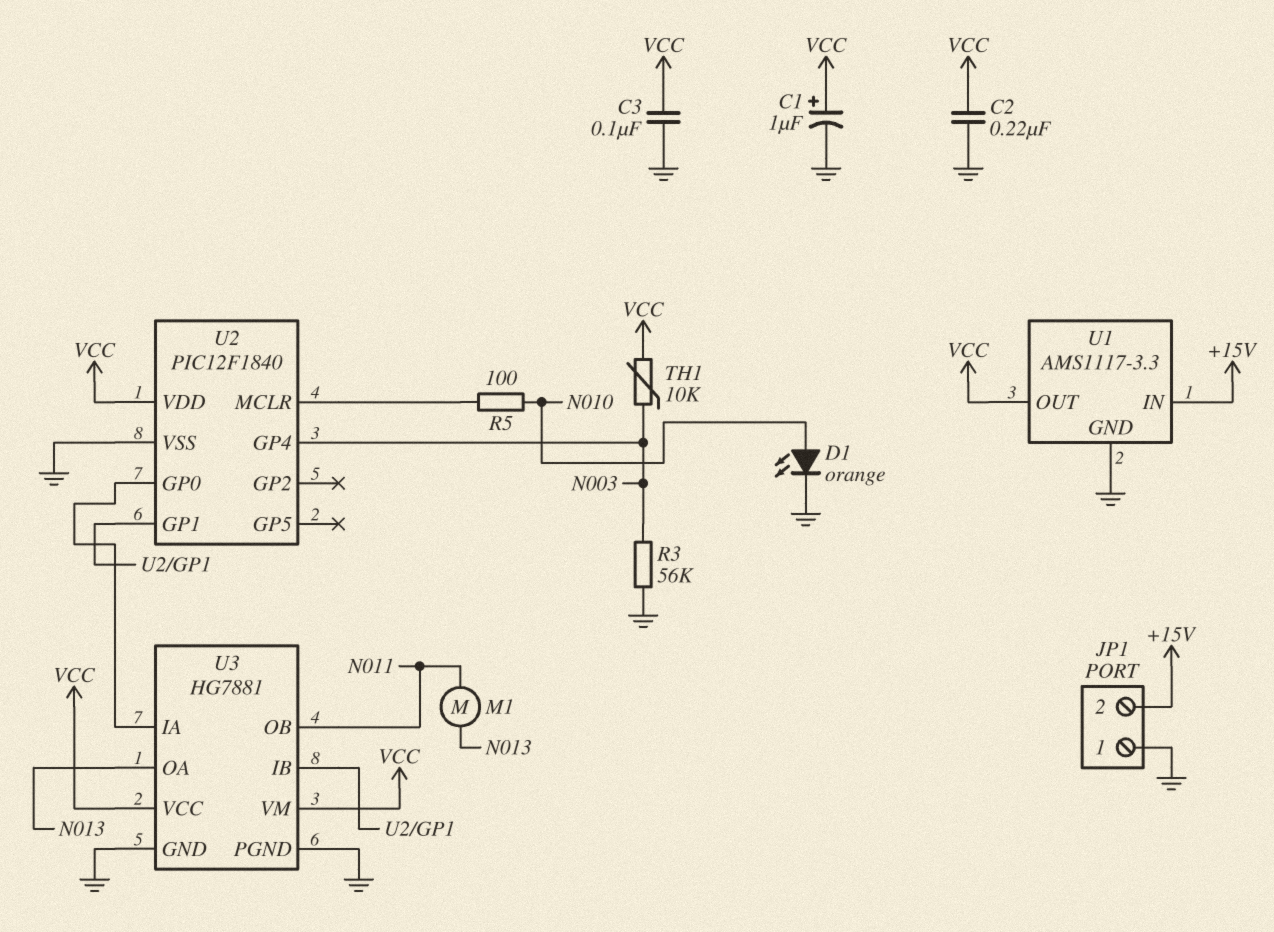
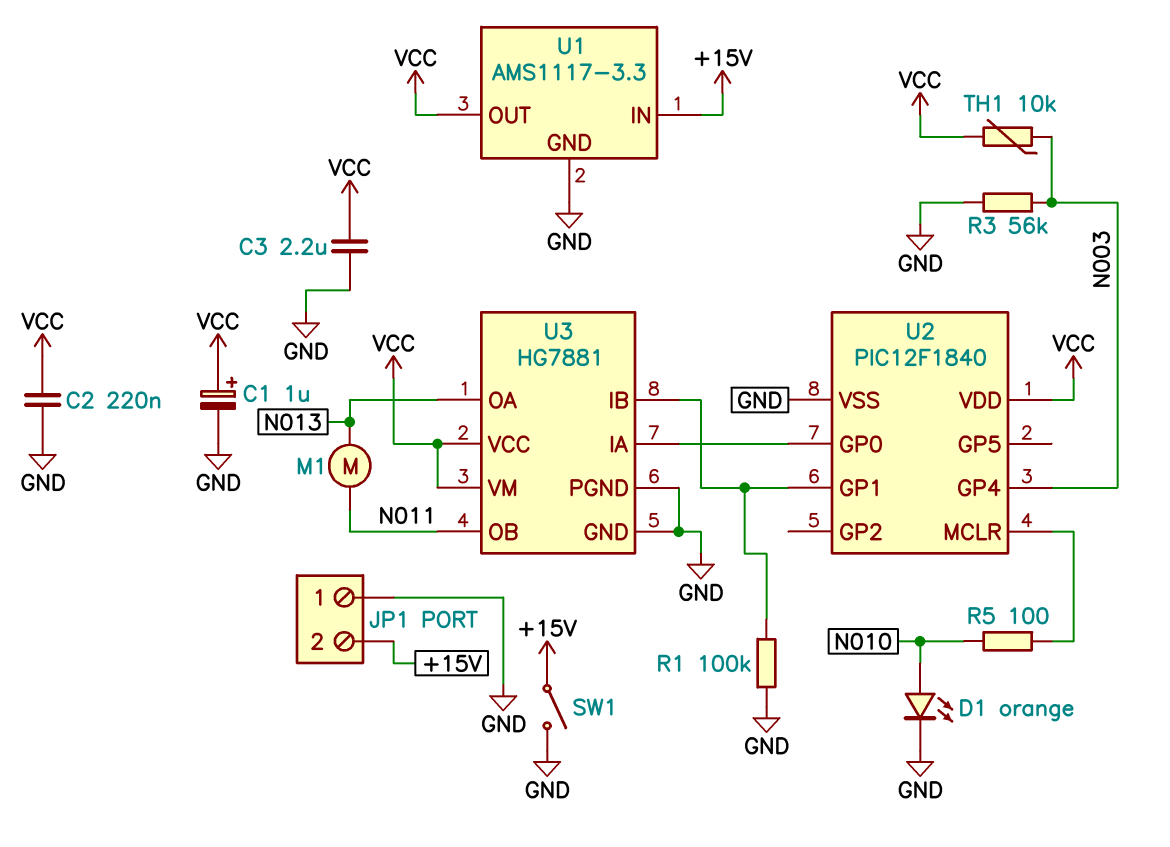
C3: 100nF (GND, VCC) -> 2.2uF (GND, VCC)
R1: none -> 100k (GND, U2/GP1)
SW1: none -> switch (+15V, GND)

